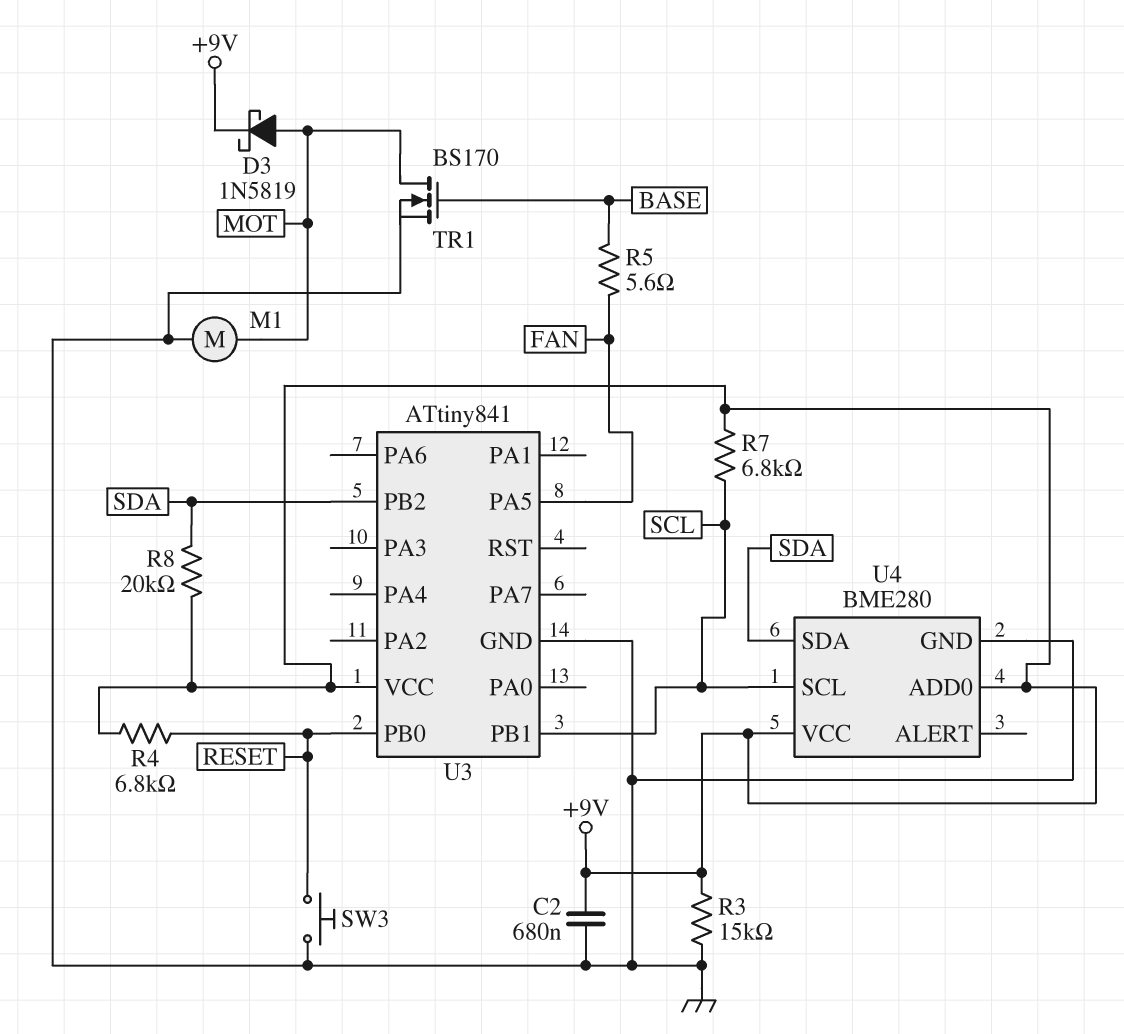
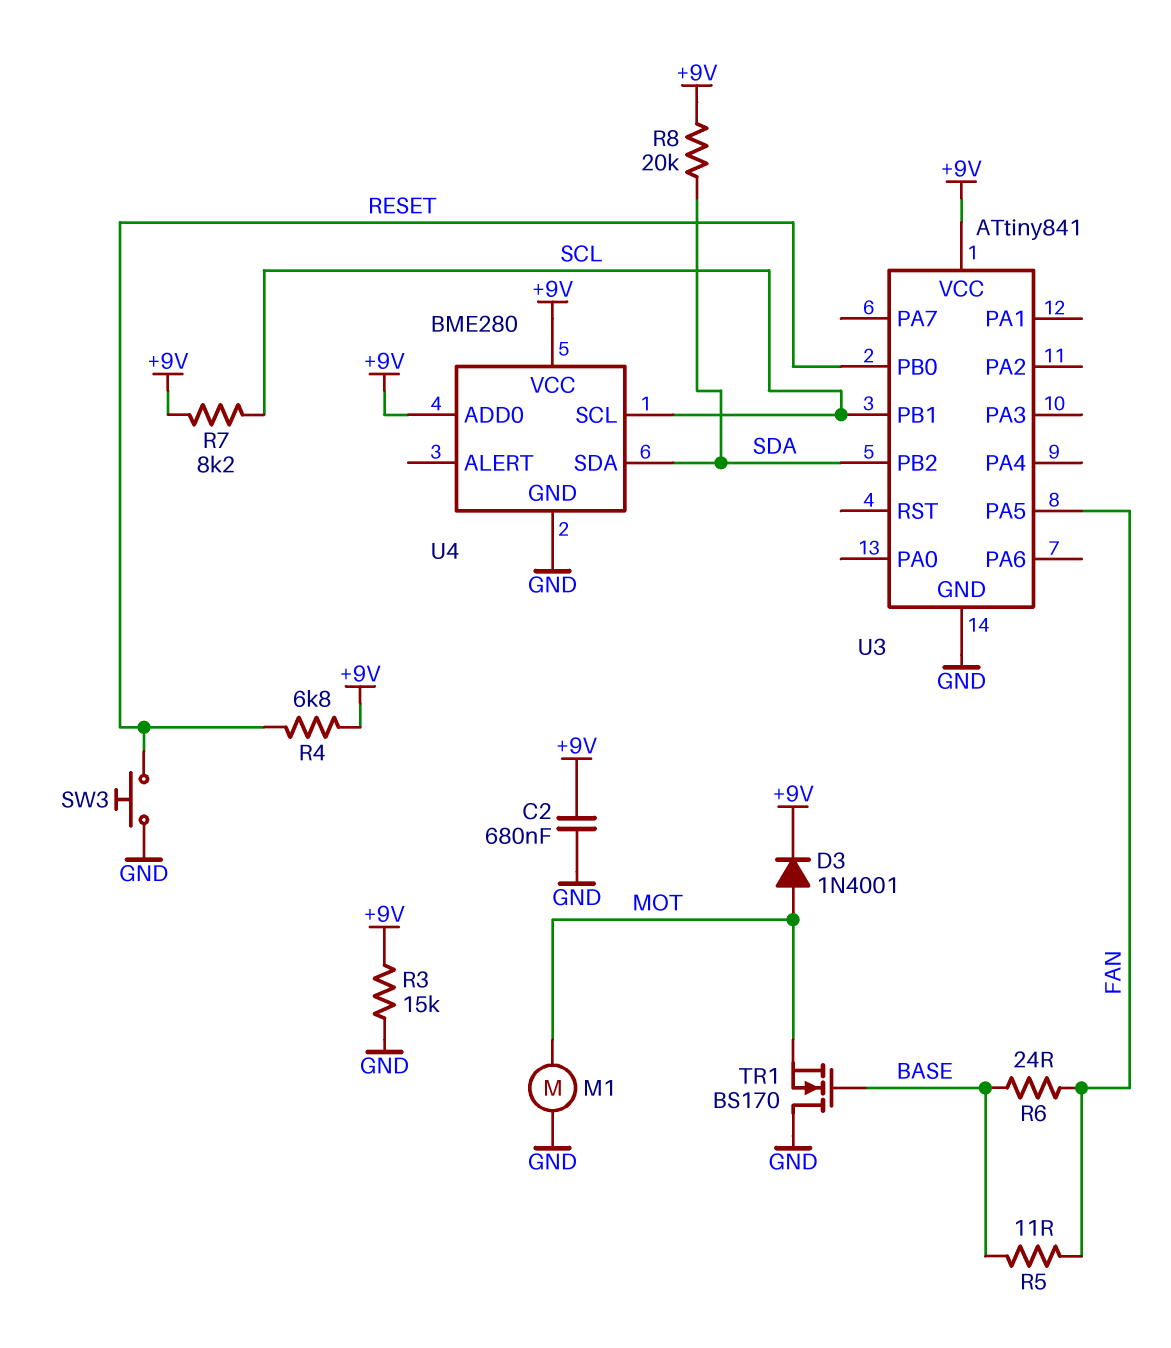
D3: schottky 1N5819 (A MOT, K +9V) -> diode 1N4001 (A MOT, K +9V)
R5: 5.6 (BASE, FAN) -> 11 (BASE, FAN)
R6: none -> 24 (BASE, FAN)
R7: 6.8k (+9V, SCL) -> 8.2k (+9V, SCL)
TR1: NMOS BS170 (G BASE, D MOT, S GND) -> NMOS BS170 (G BASE, D GND, S MOT)

